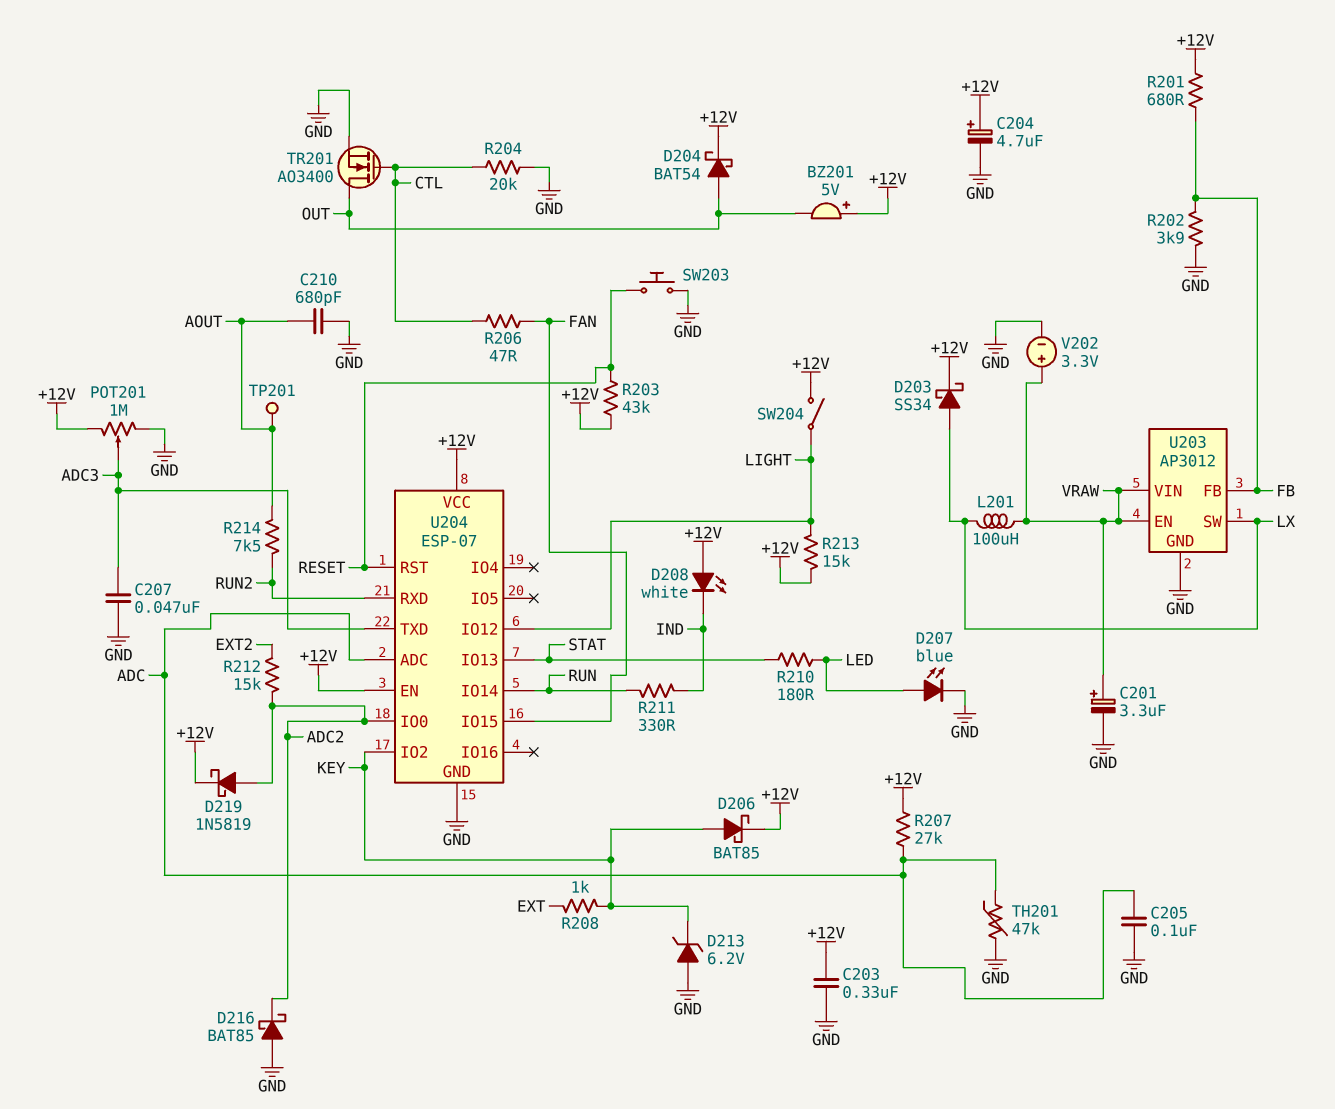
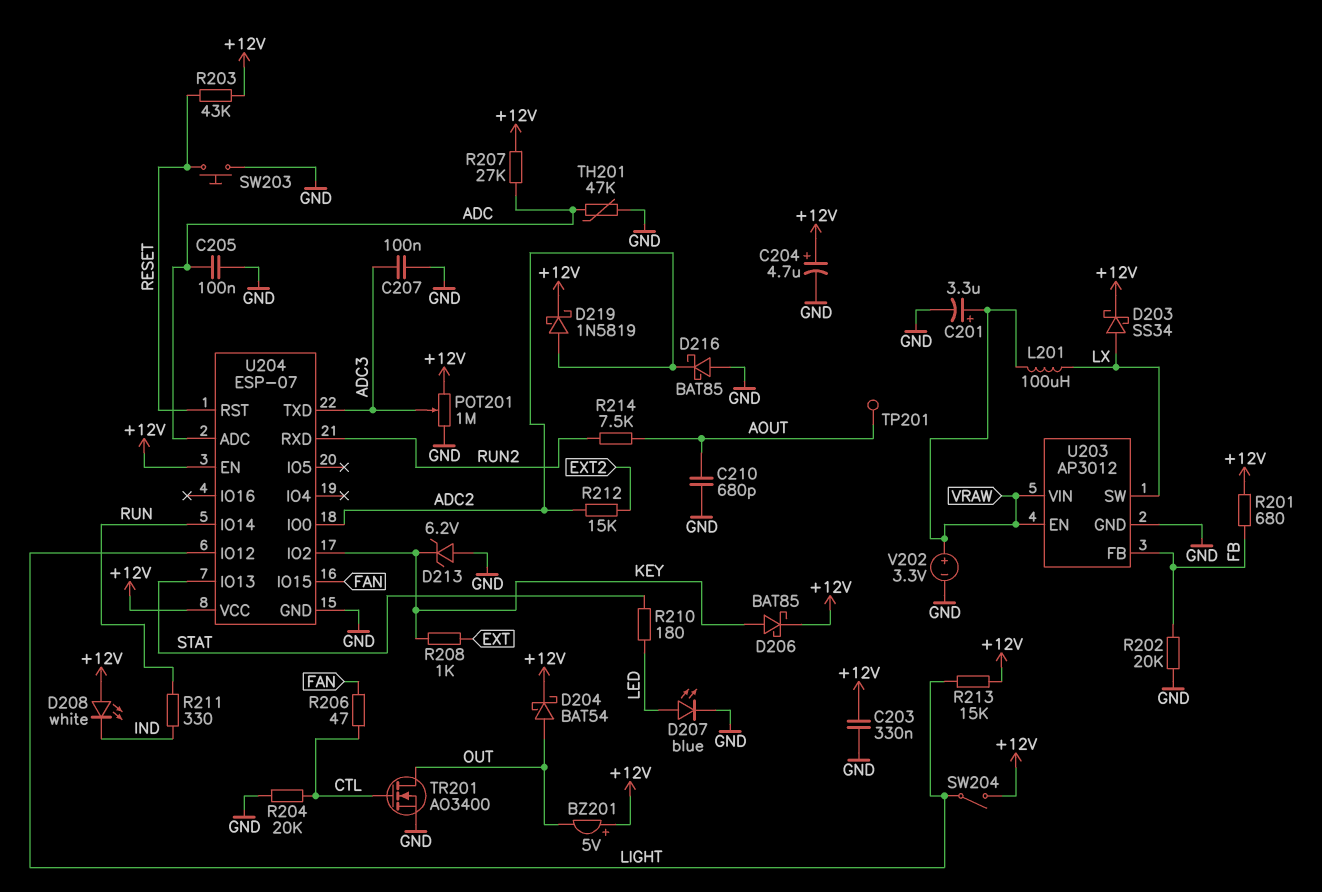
C207: 47nF (ADC3, GND) -> 100nF (ADC3, GND)
R202: 3.9k (FB, GND) -> 20k (FB, GND)

